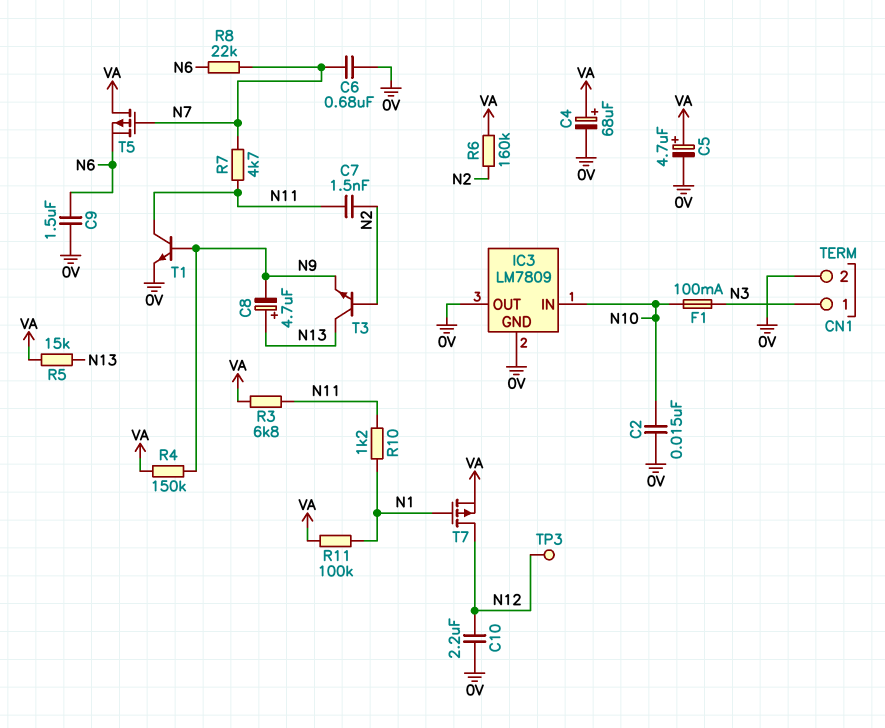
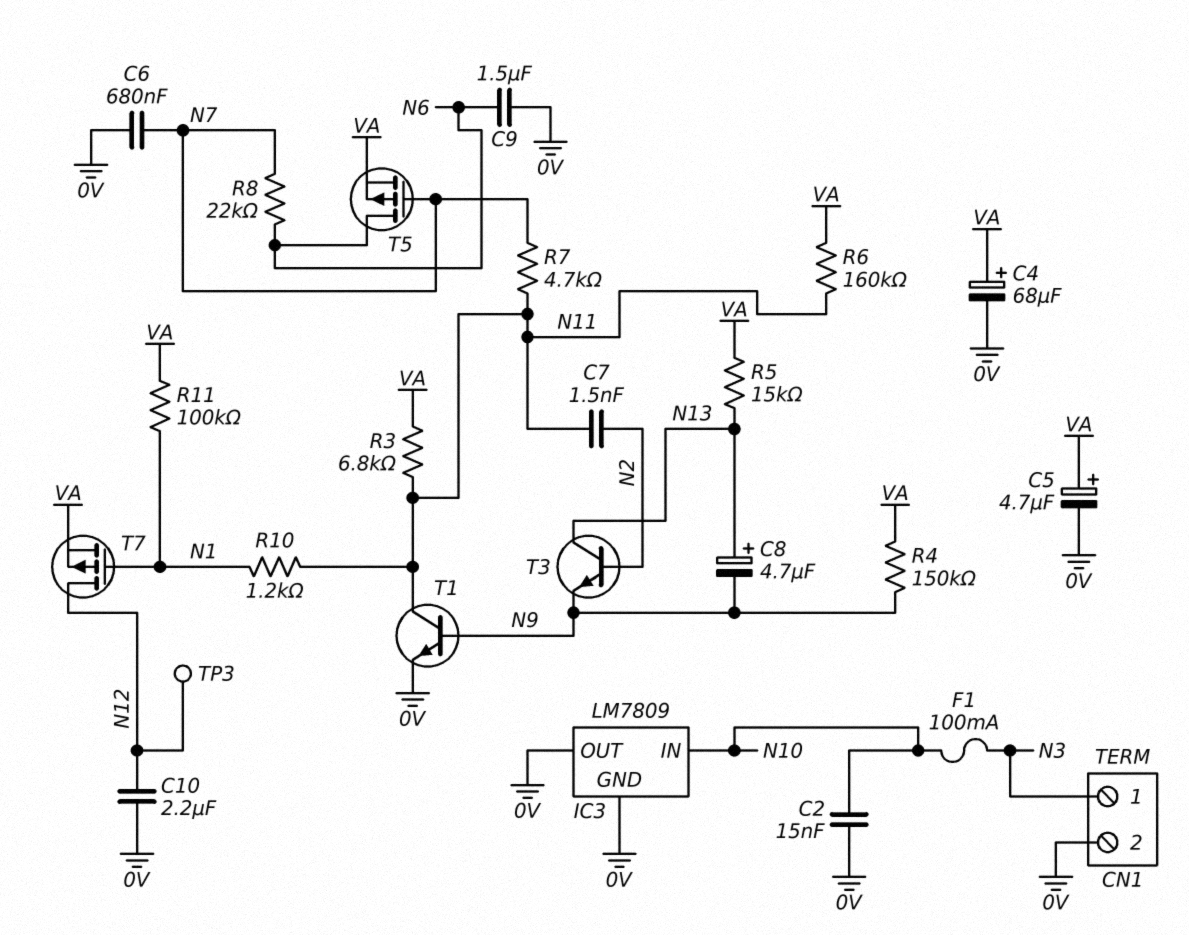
R6: 160k (N2, VA) -> 160k (N11, VA)
T5: PMOS (G N7, D VA, S N6) -> PMOS (G N7, D N6, S VA)

